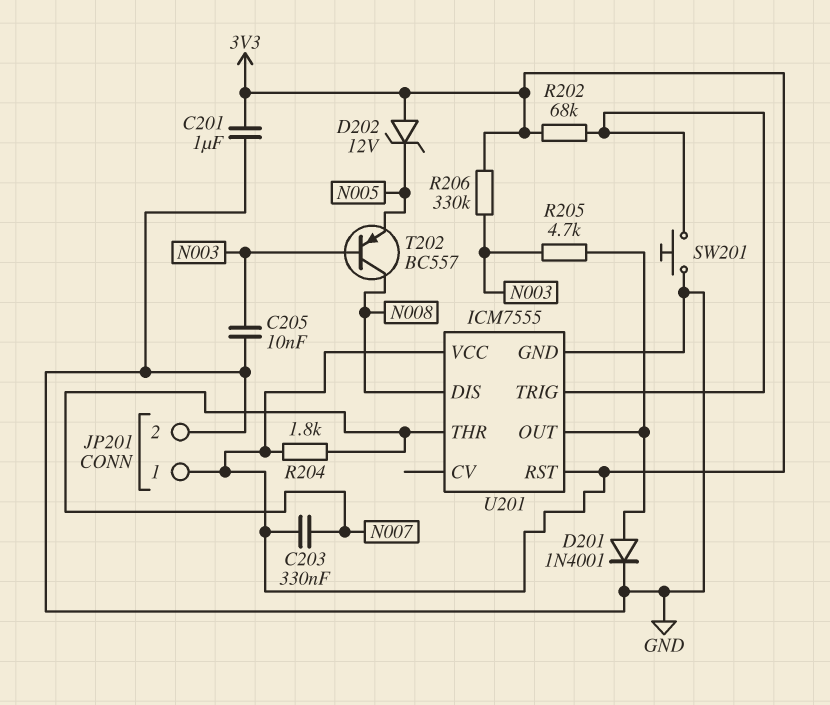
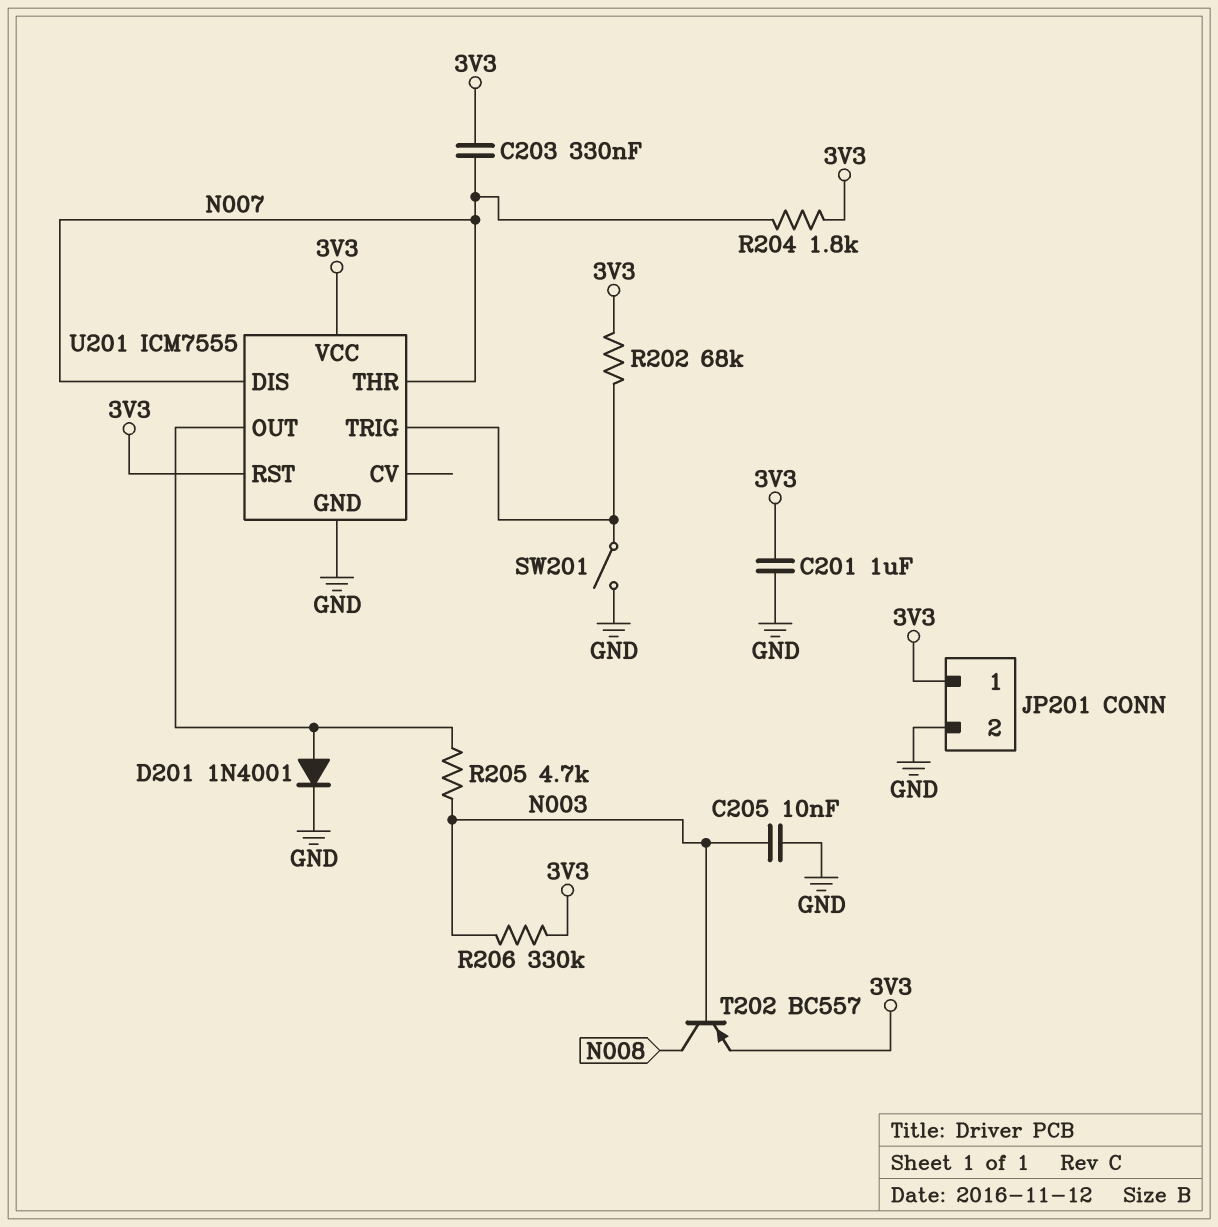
D202: zener 12V (A 3V3, K N005) -> none
SW201: button (GND, U201/TRIG) -> switch (GND, U201/TRIG)
T202: PNP BC557 (B N003, C N008, E N005) -> PNP BC557 (B N003, C N008, E 3V3)
U201 pin DIS: N008 -> N007

